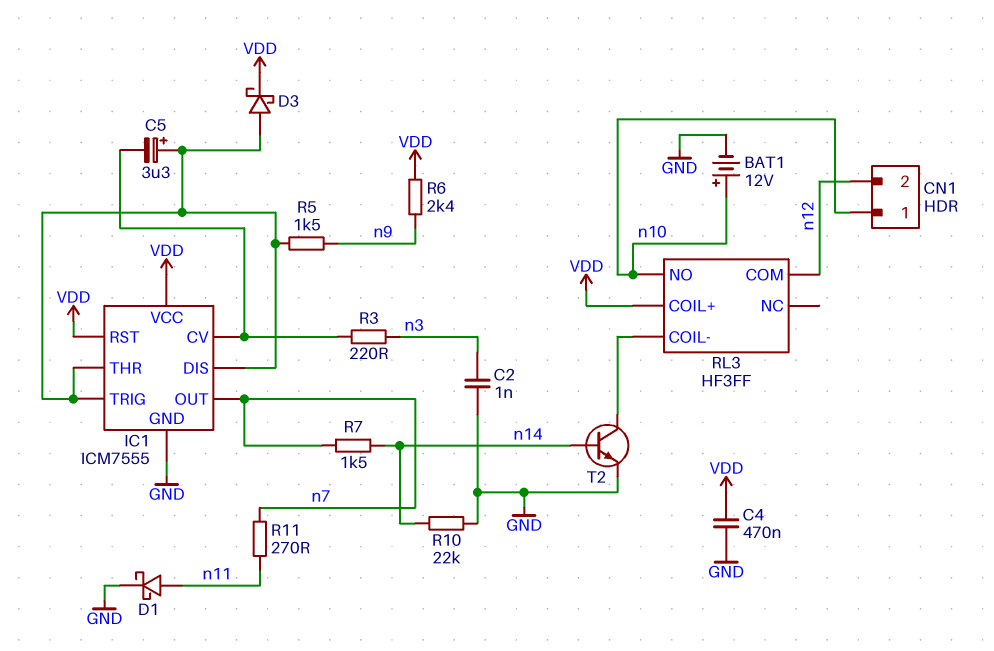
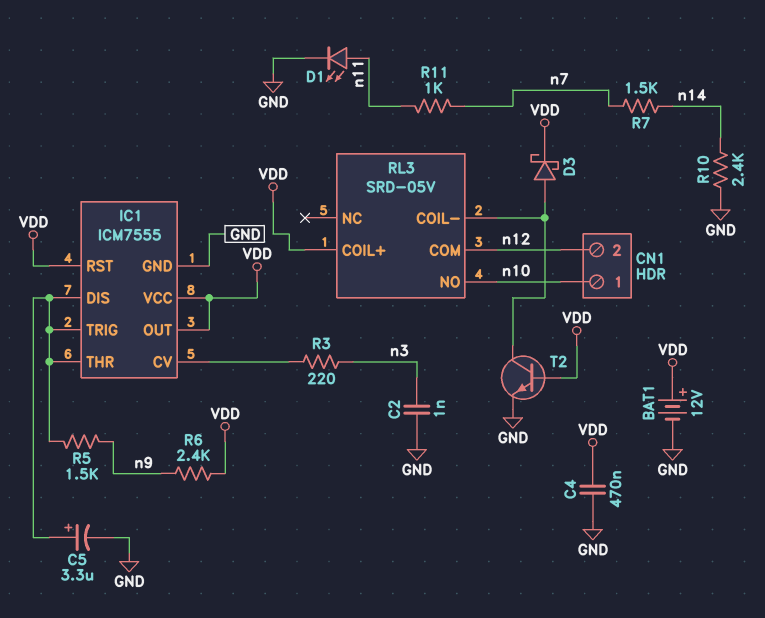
BAT1: 12V (plus n10, minus GND) -> 12V (plus VDD, minus GND)
C5: 3.3uF (plus IC1/DIS, minus IC1/CV) -> 3.3uF (plus IC1/DIS, minus GND)
D1: schottky (A n11, K GND) -> LED (A n11, K GND)
D3: schottky (A IC1/DIS, K VDD) -> schottky (A RL3/COIL-, K VDD)
IC1 pin OUT: n7 -> VDD
R10: 22k (GND, n14) -> 2.4k (GND, n14)
R11: 270 (n7, n11) -> 1k (n7, n11)
RL3: HF3FF -> SRD-05V
T2: NPN (B n14, C RL3/COIL-, E GND) -> NPN (B VDD, C RL3/COIL-, E GND)

